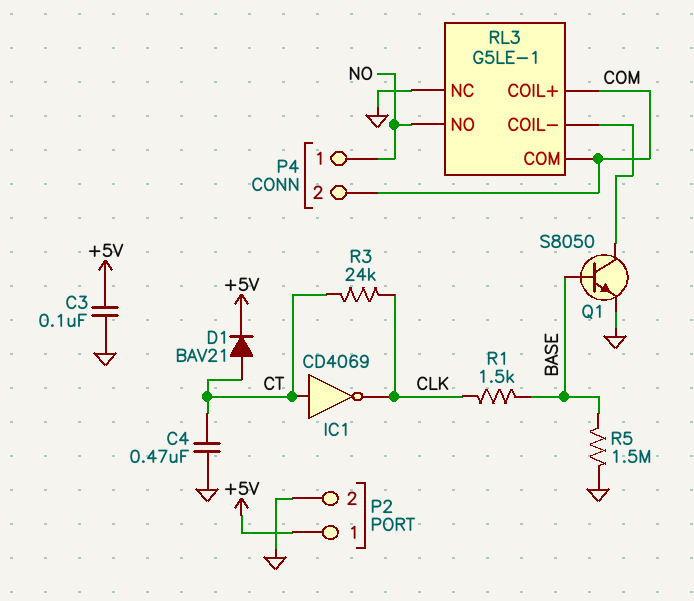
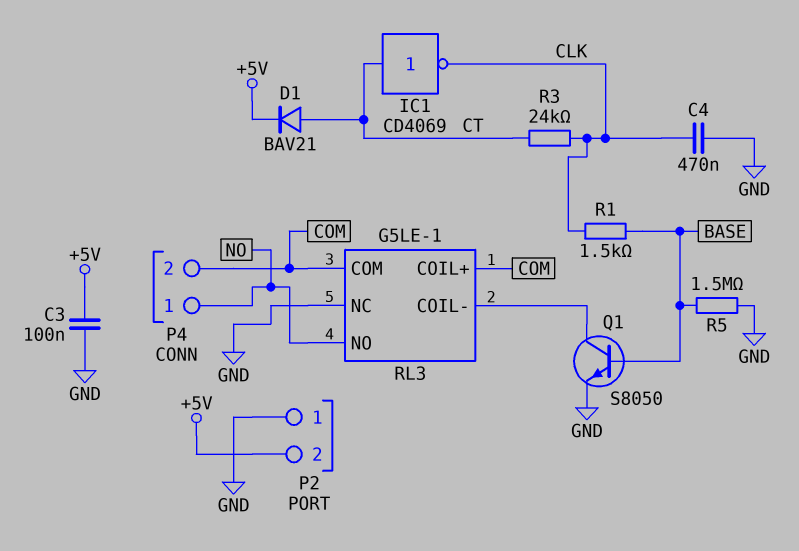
C4: 470nF (CT, GND) -> 470nF (CLK, GND)
P2 pin 1: +5V -> GND
P2 pin 2: GND -> +5V

